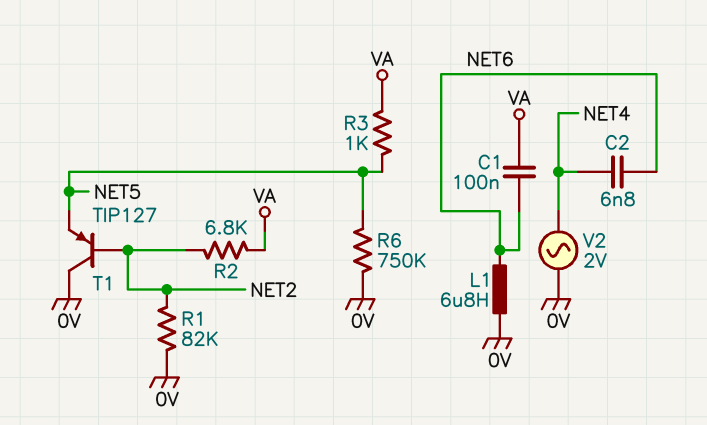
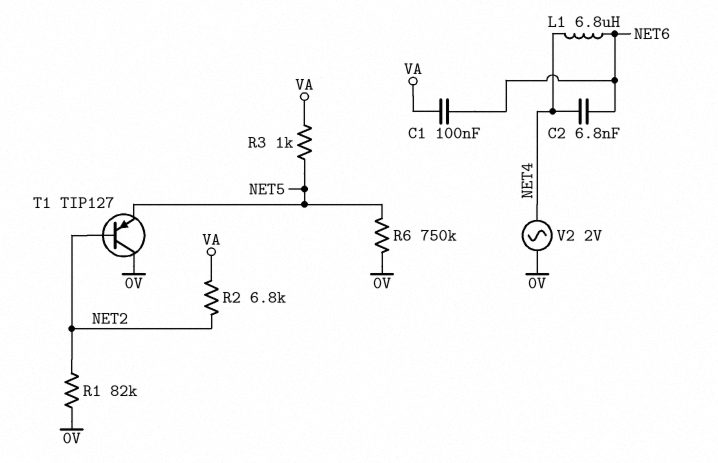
L1: 6.8uH (0V, NET6) -> 6.8uH (NET4, NET6)

